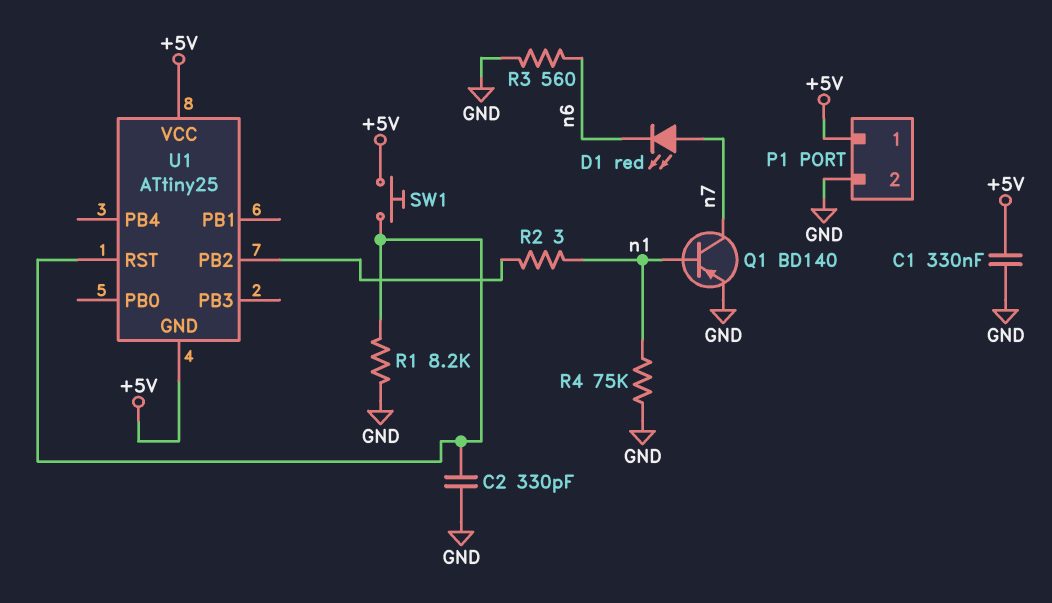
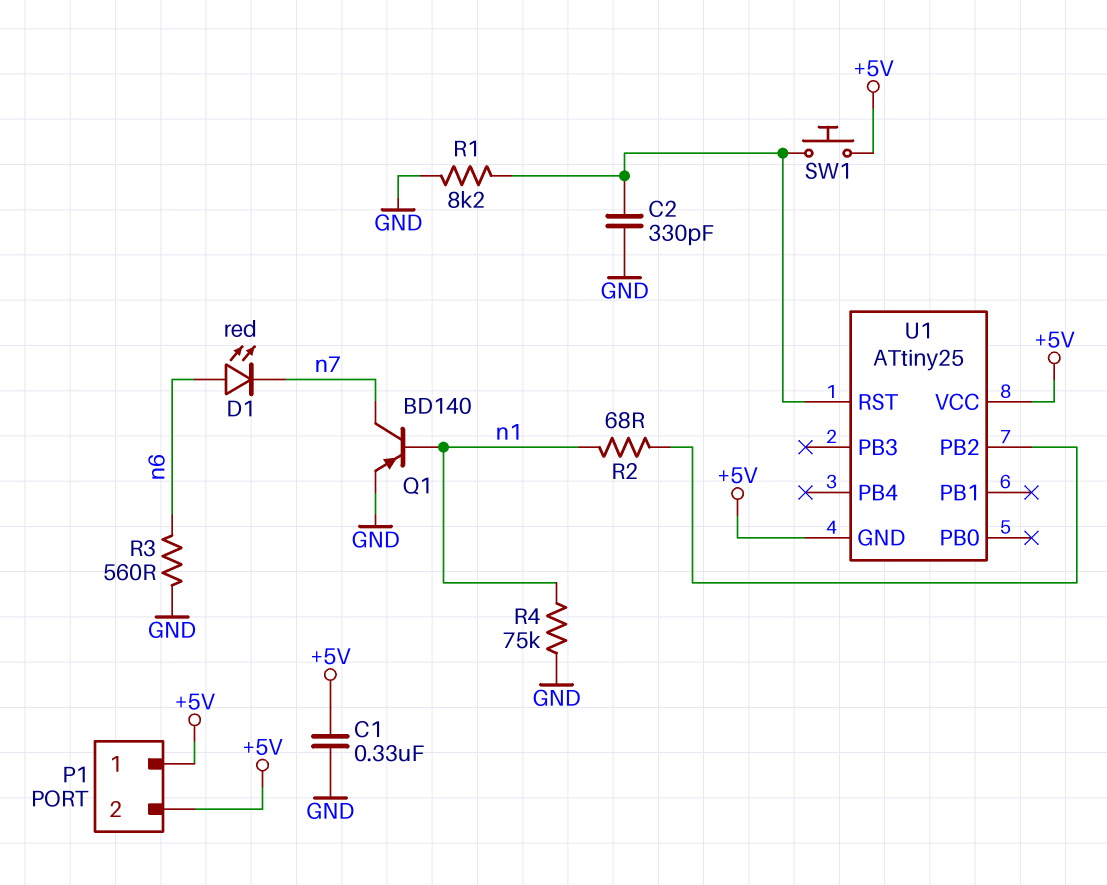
D1: LED red (A n7, K n6) -> LED red (A n6, K n7)
P1 pin 2: GND -> +5V
R2: 3 (U1/PB2, n1) -> 68 (U1/PB2, n1)

